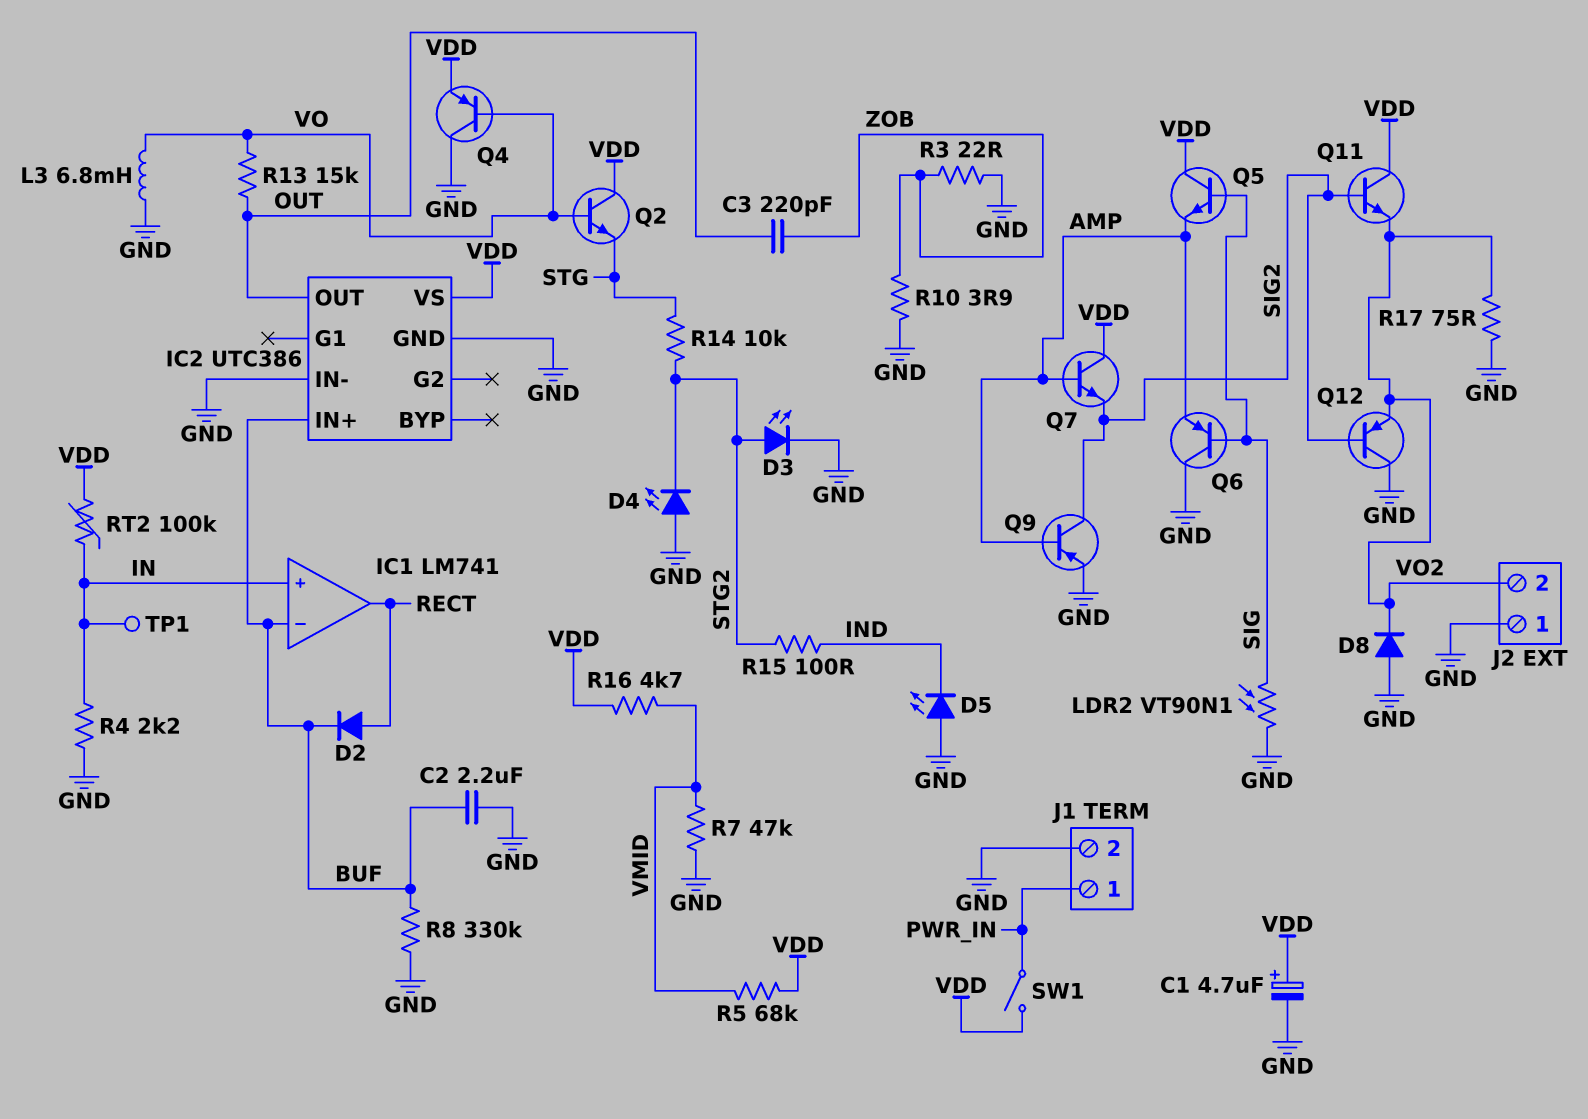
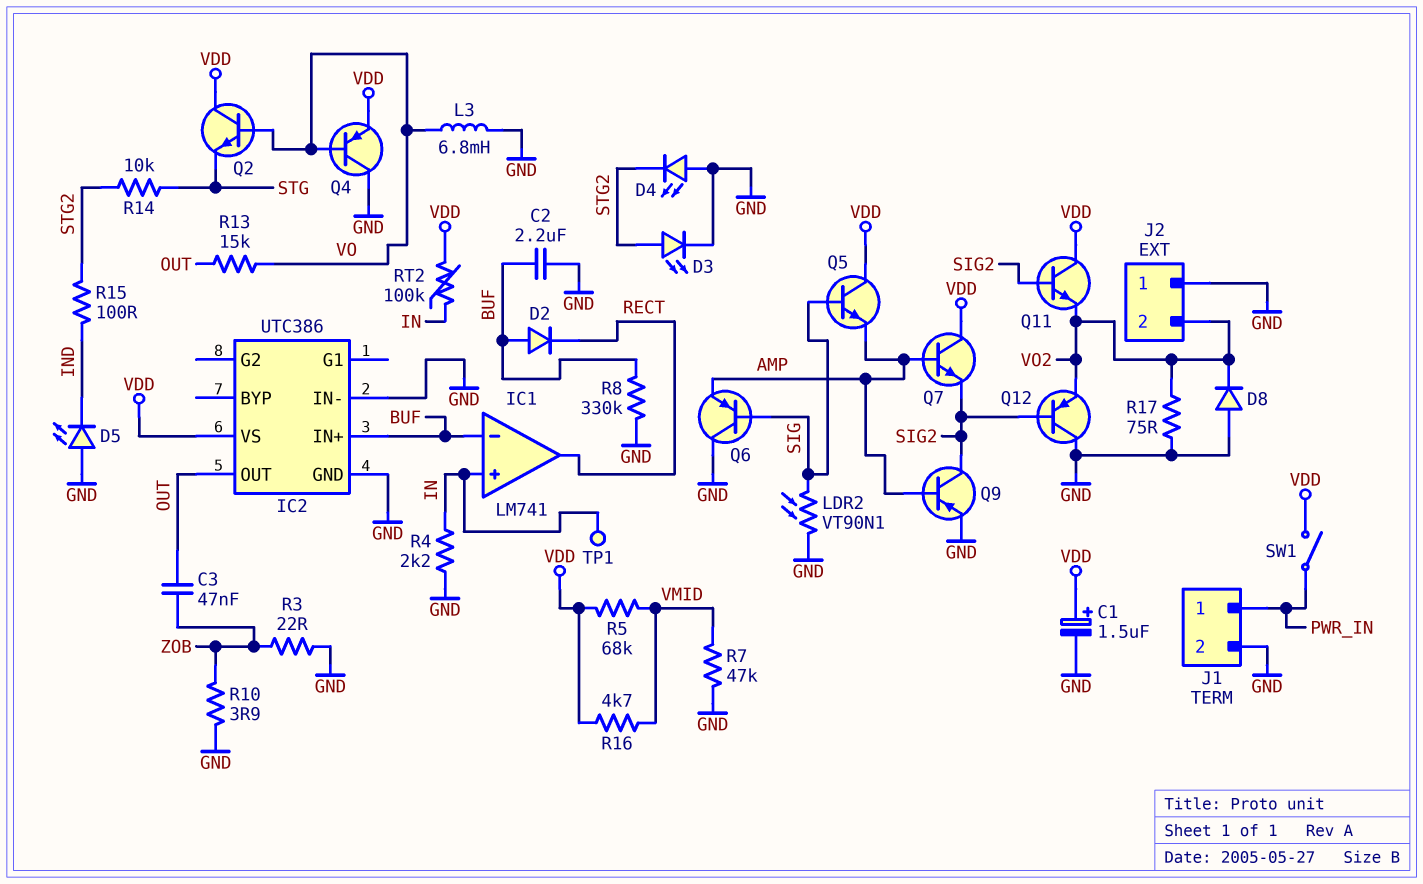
C1: 4.7uF (plus VDD, minus GND) -> 1.5uF (plus VDD, minus GND)
C3: 220pF (OUT, ZOB) -> 47nF (OUT, ZOB)
D2: diode (A RECT, K BUF) -> diode (A BUF, K RECT)

